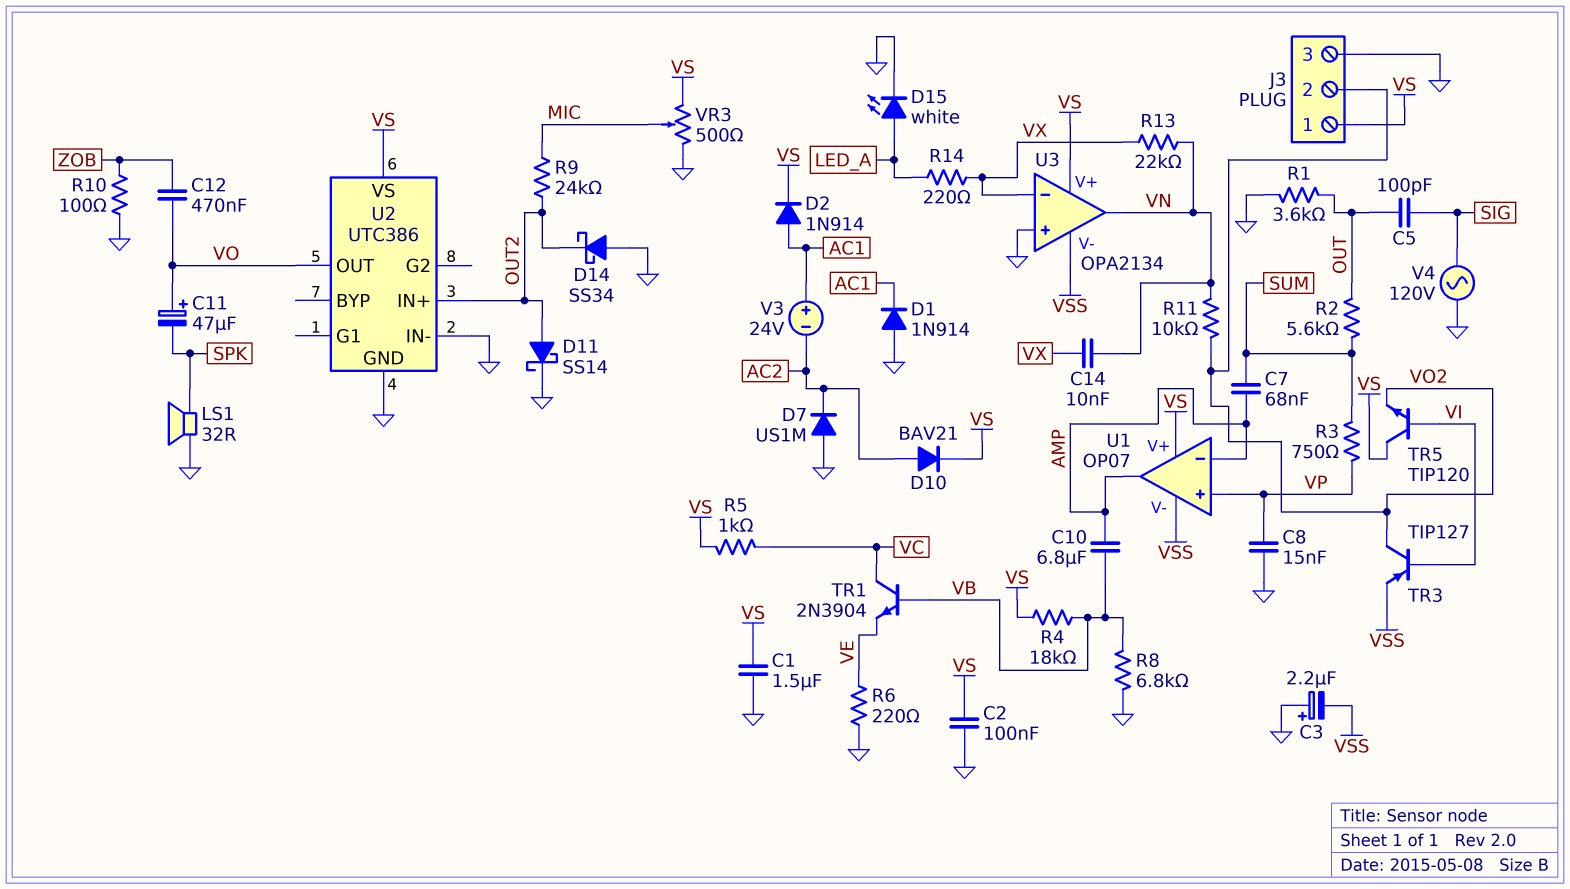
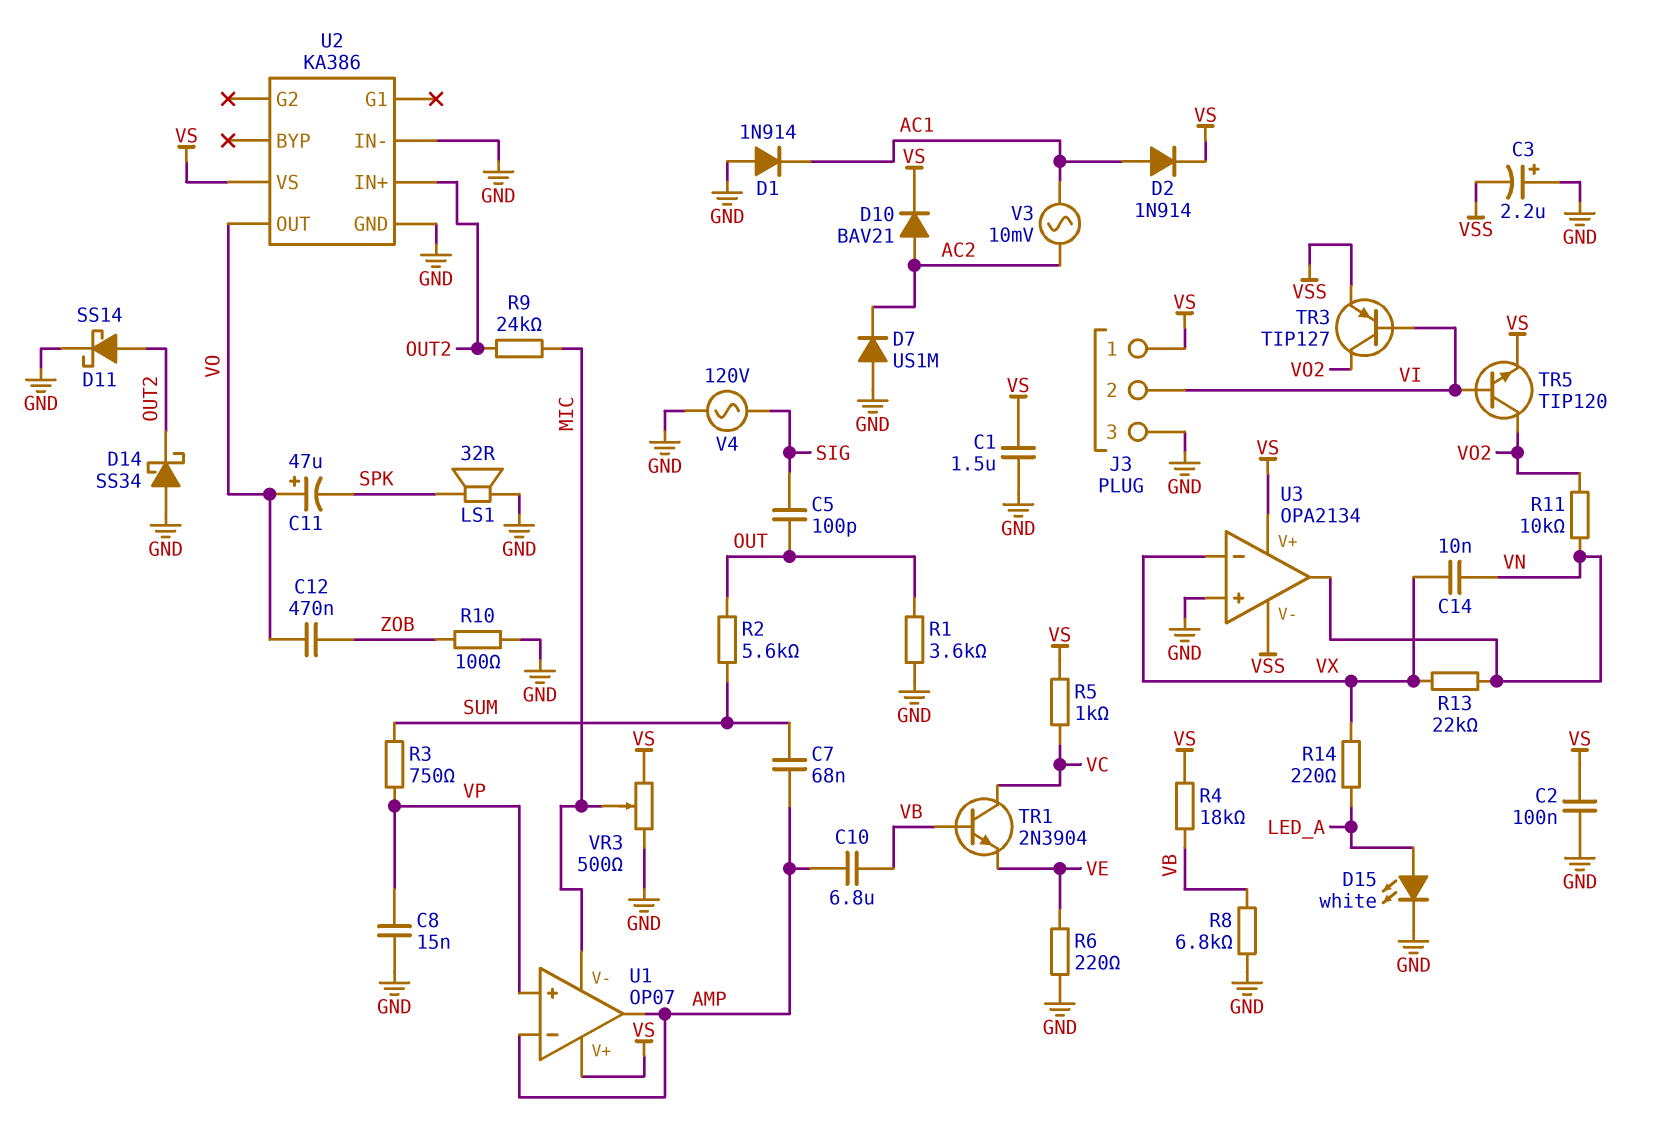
J3 pin 2: VO2 -> VI
TR5: NPN TIP120 (B VI, C VS, E VO2) -> NPN TIP120 (B VI, C VO2, E VS)
U1 pin V-: VSS -> MIC
U2: UTC386 -> KA386
V3: 24V (plus AC1, minus AC2) -> AC 10mV (AC1, AC2)

